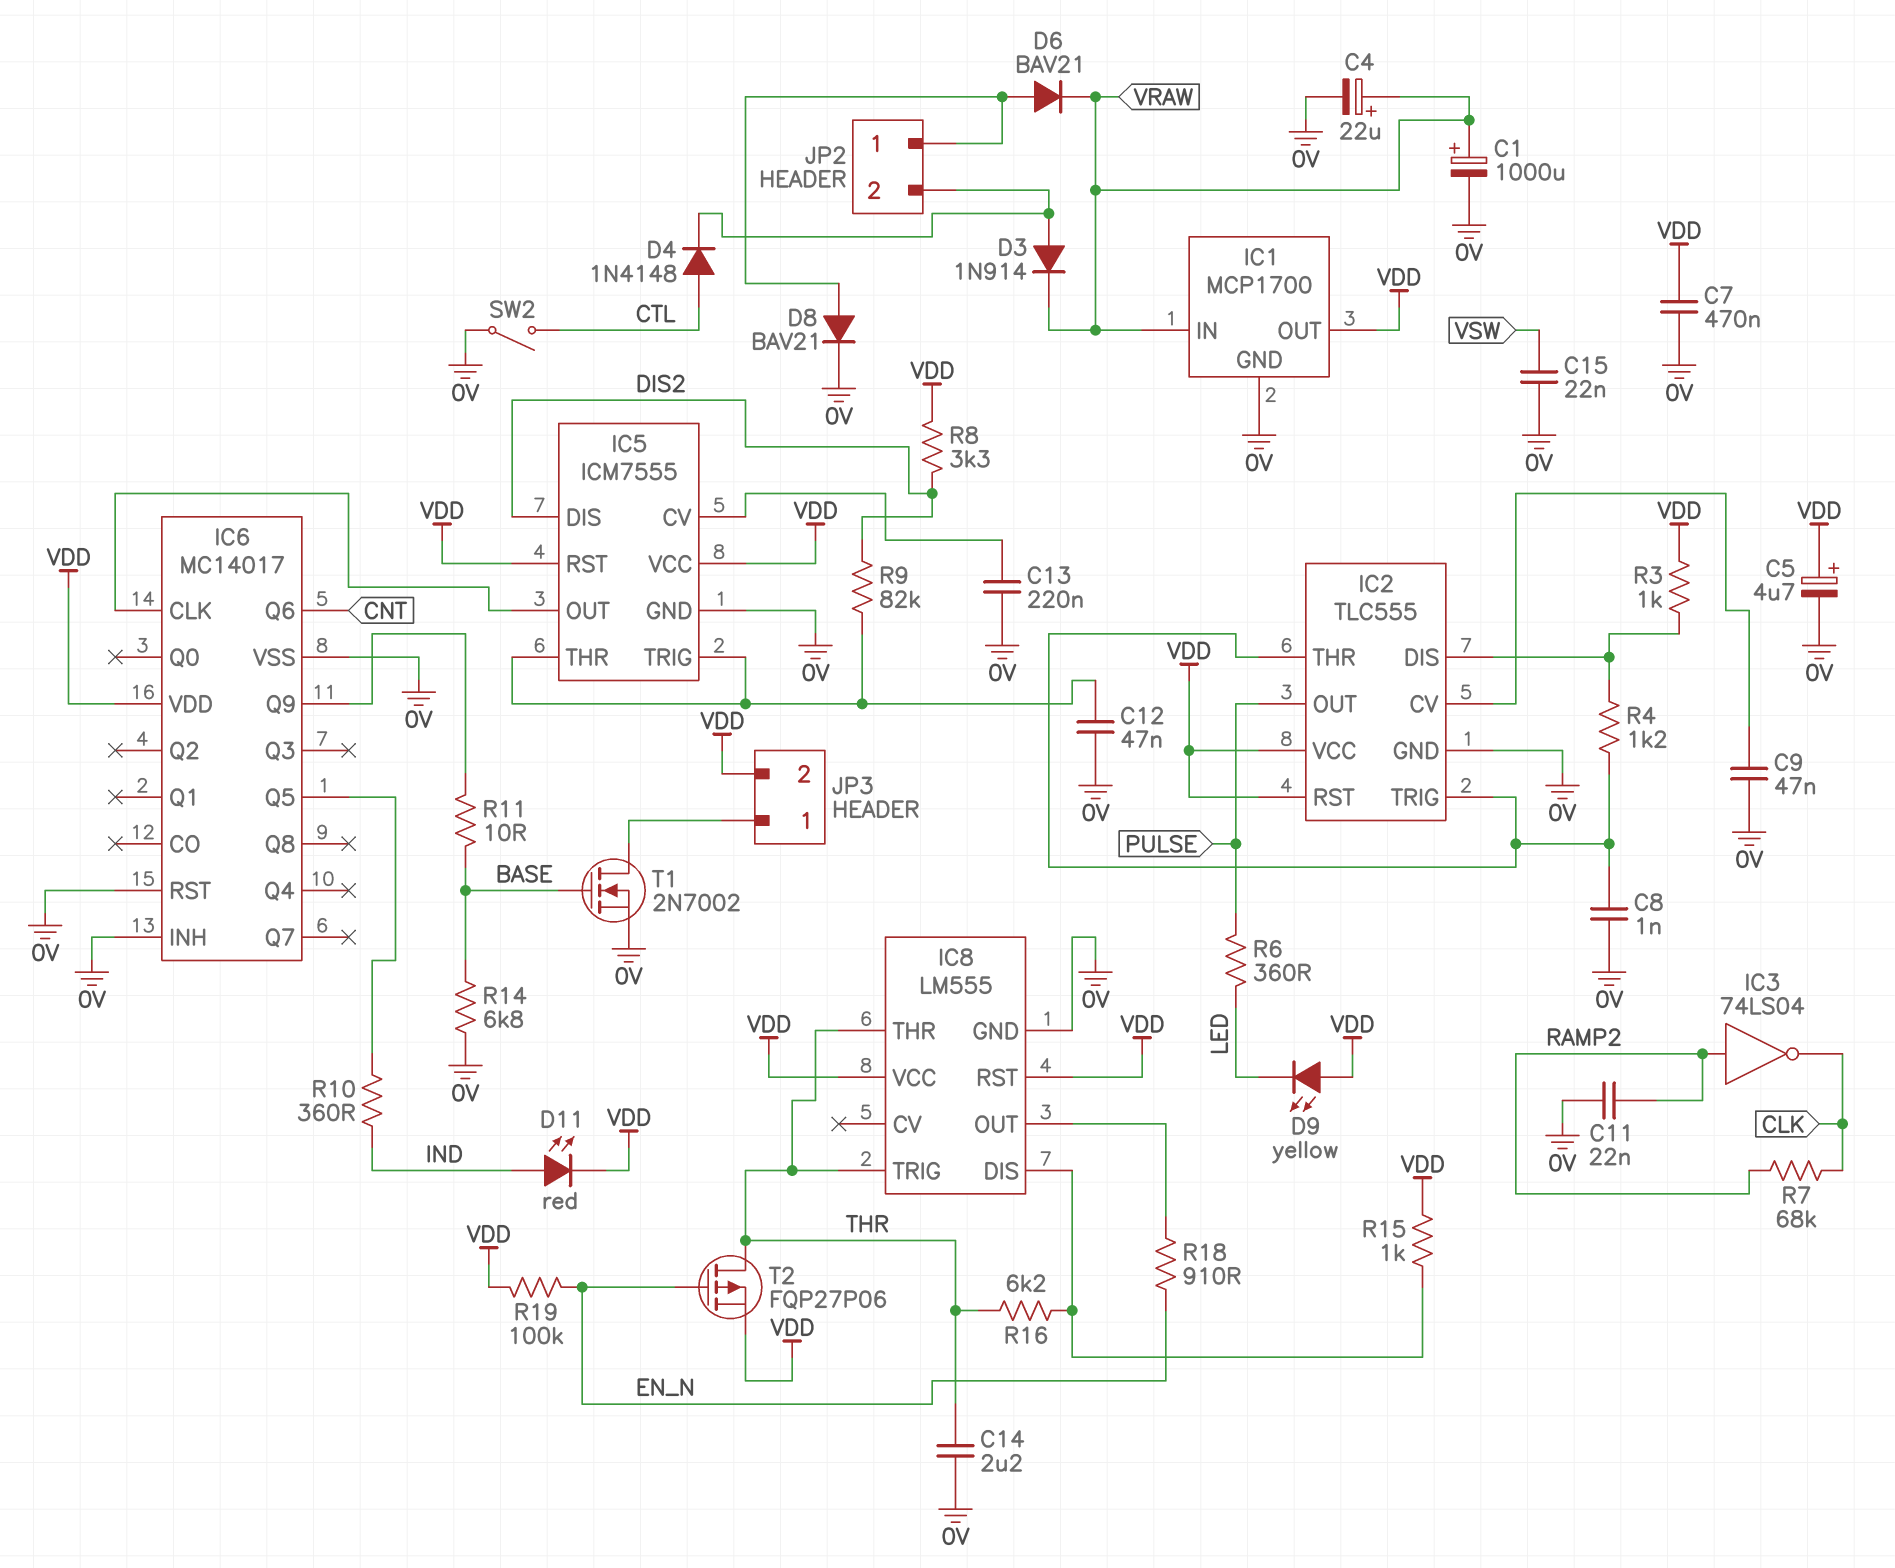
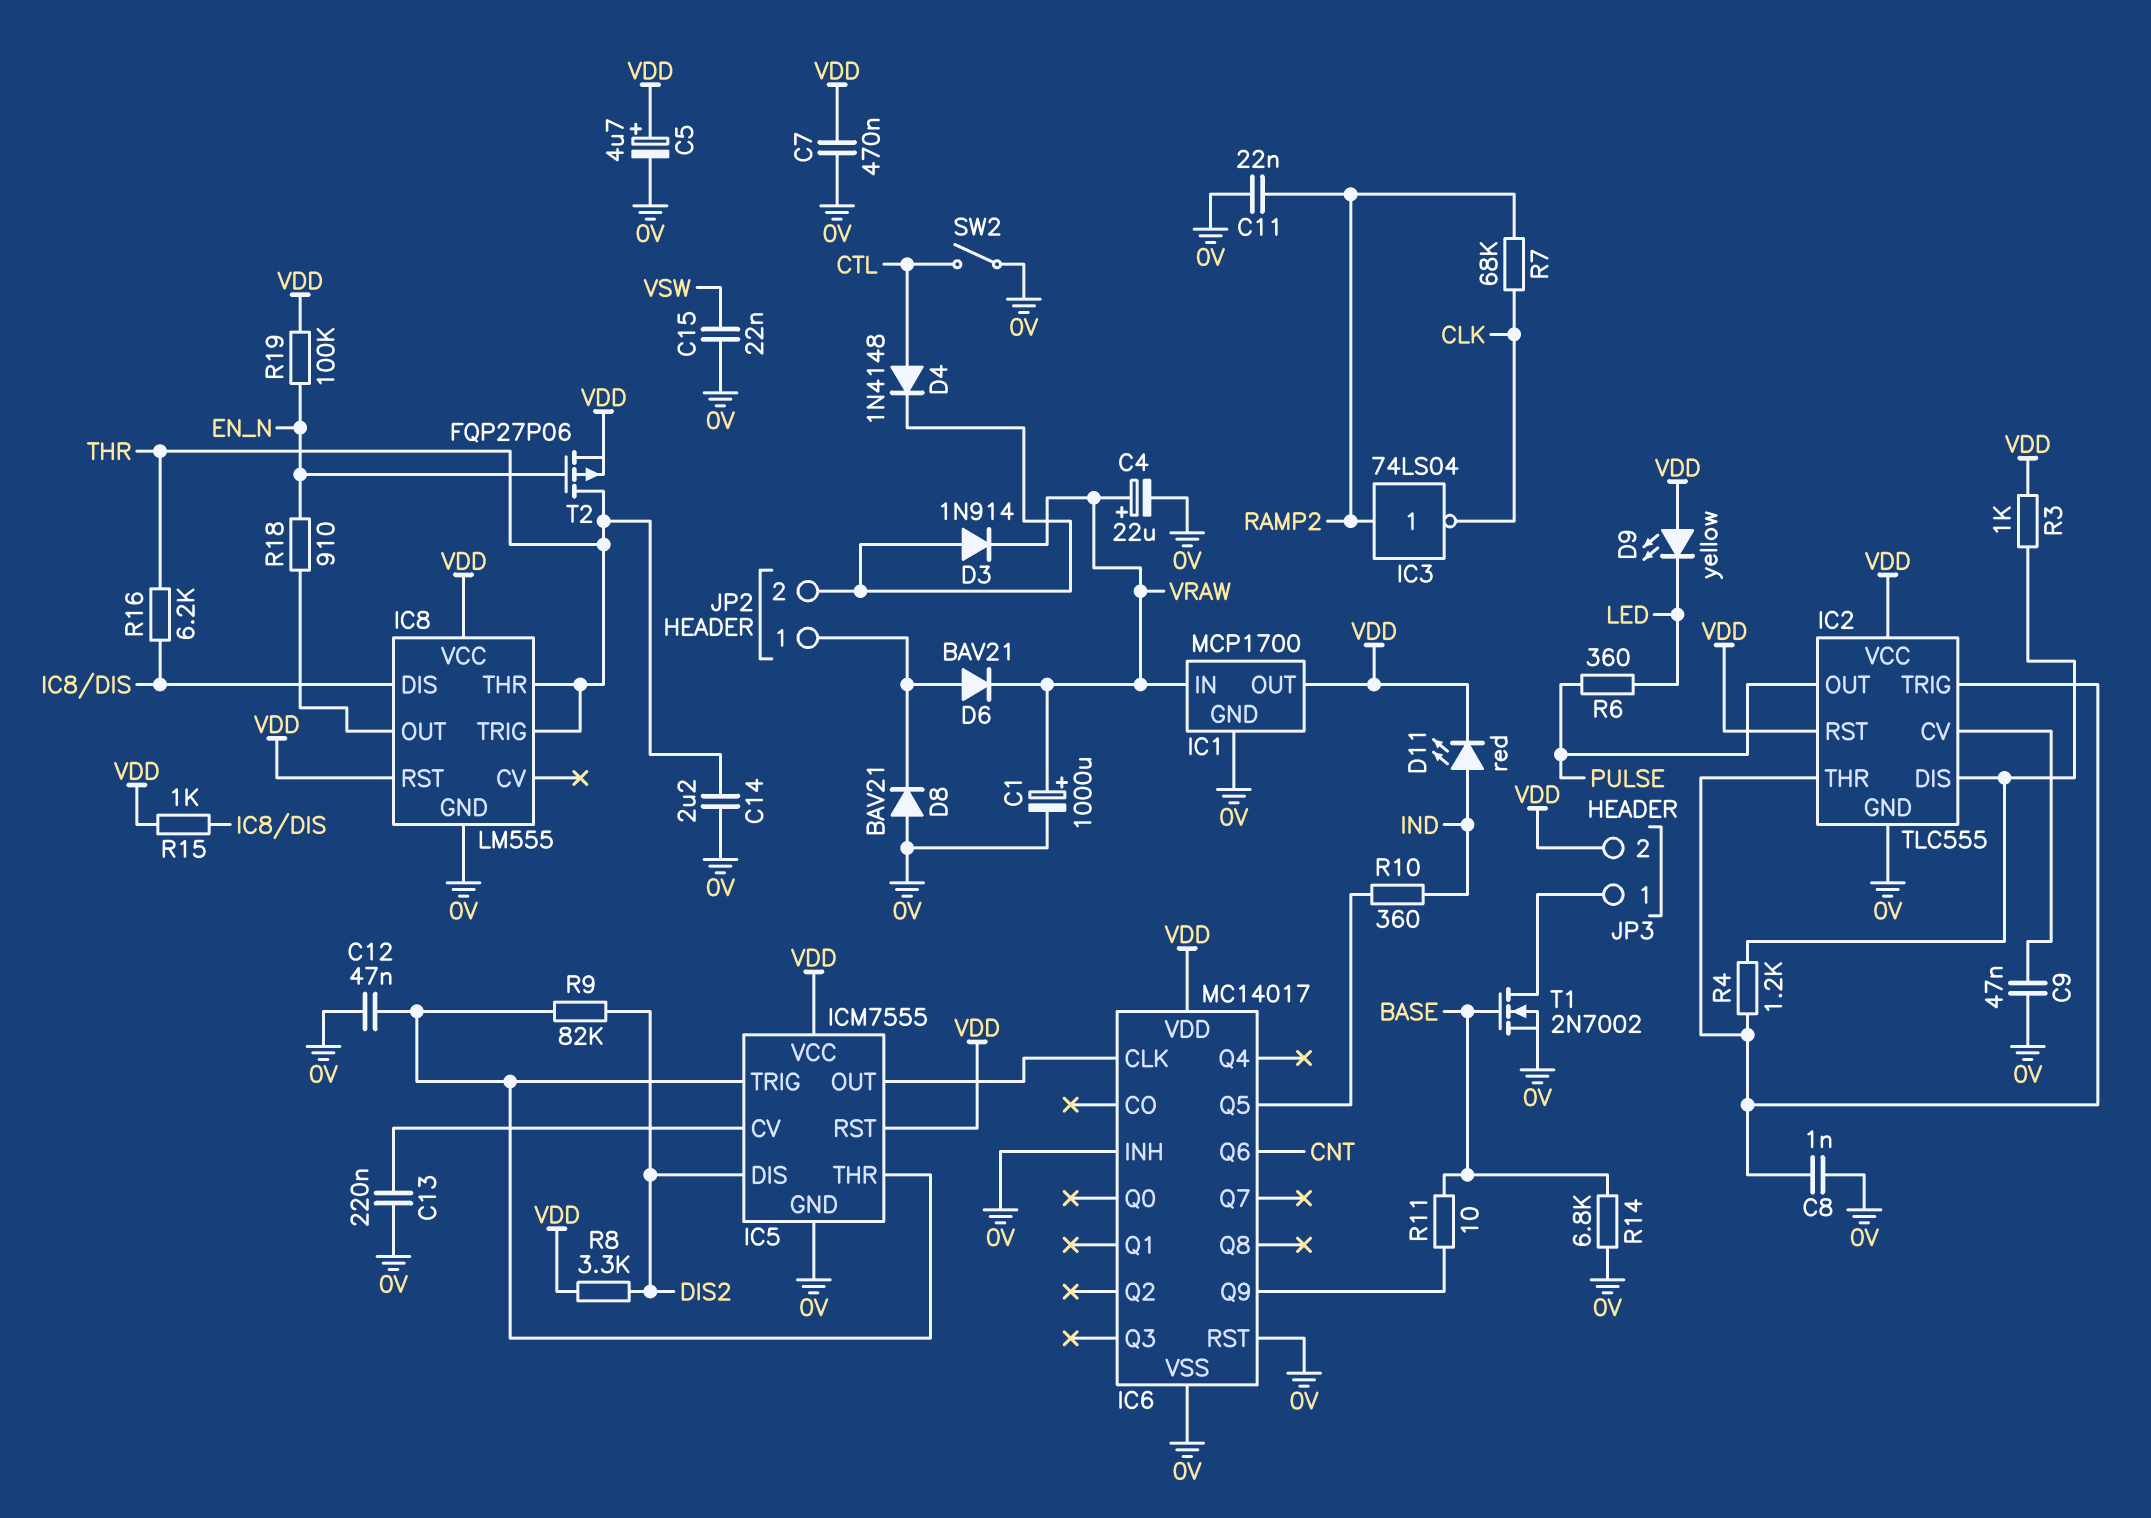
D8: diode BAV21 (A JP2/1, K 0V) -> diode BAV21 (A 0V, K JP2/1)

